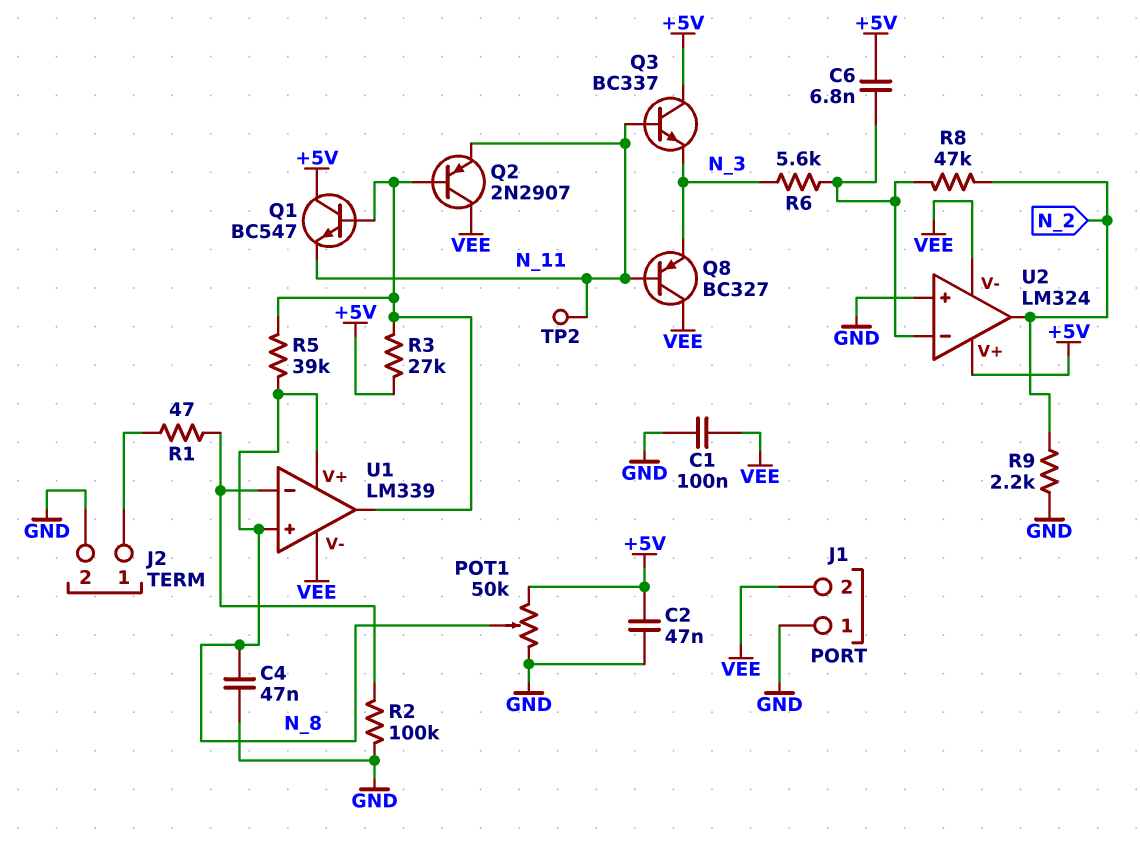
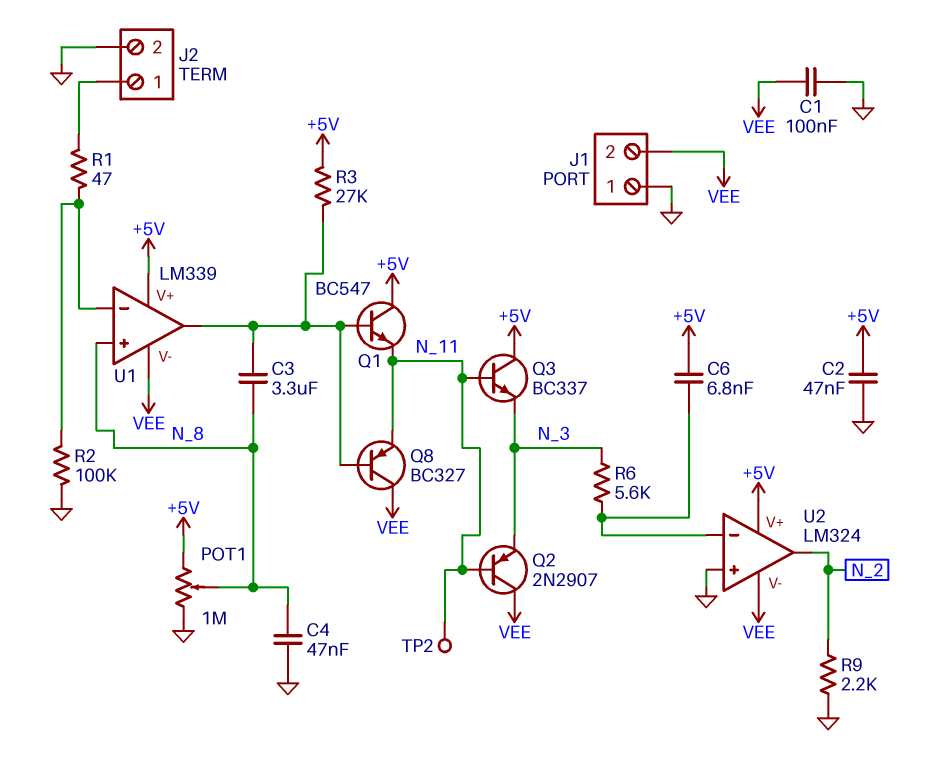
C3: none -> 3.3uF (N_8, U1/out)
POT1: 50k (+5V, GND, wiper N_8) -> 1M (+5V, GND, wiper N_8)
Q2: PNP 2N2907 (B U1/out, C VEE, E N_11) -> PNP 2N2907 (B N_11, C VEE, E N_3)
Q8: PNP BC327 (B N_11, C VEE, E N_3) -> PNP BC327 (B U1/out, C VEE, E N_11)
R5: 39k (N_8, U1/out) -> none
R8: 47k (N_2, U2/in-) -> none
U1 pin V+: N_8 -> +5V

